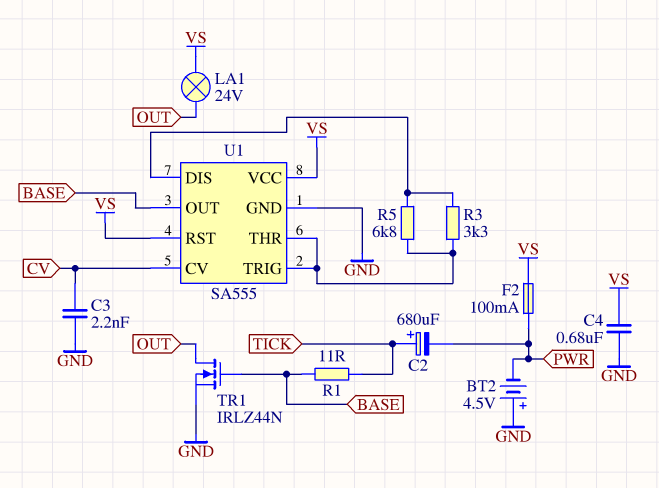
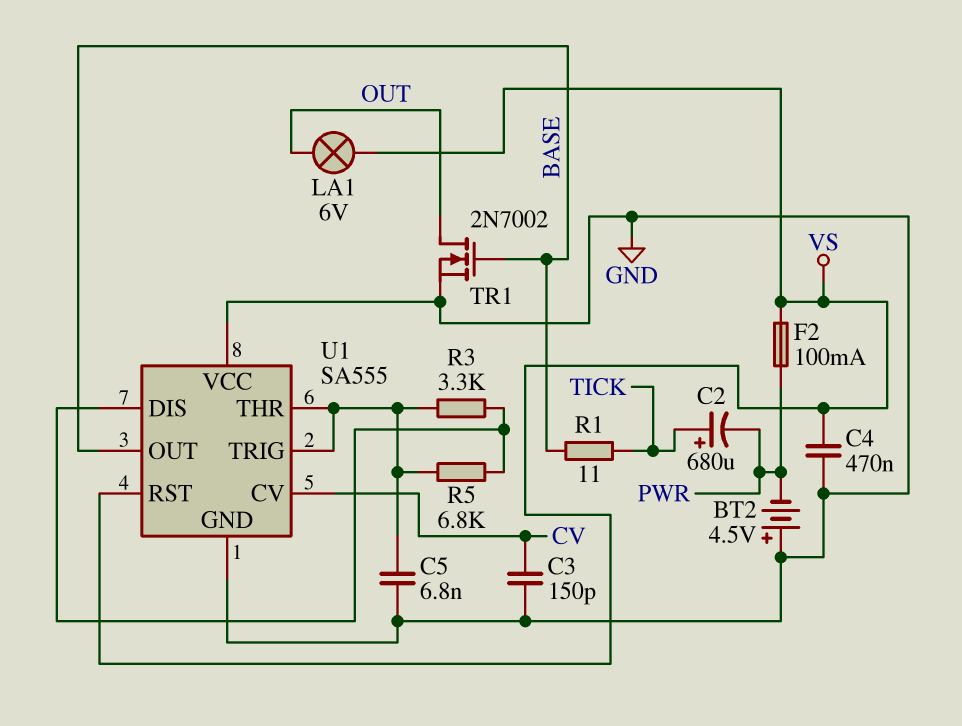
C3: 2.2nF (CV, GND) -> 150pF (CV, GND)
C4: 680nF (GND, VS) -> 470nF (GND, VS)
C5: none -> 6.8nF (GND, U1/THR)
LA1: lamp 24V (OUT, VS) -> lamp 6V (OUT, VS)
TR1: NMOS IRLZ44N (G BASE, D OUT, S GND) -> NMOS 2N7002 (G BASE, D OUT, S GND)
U1 pin VCC: VS -> GND

